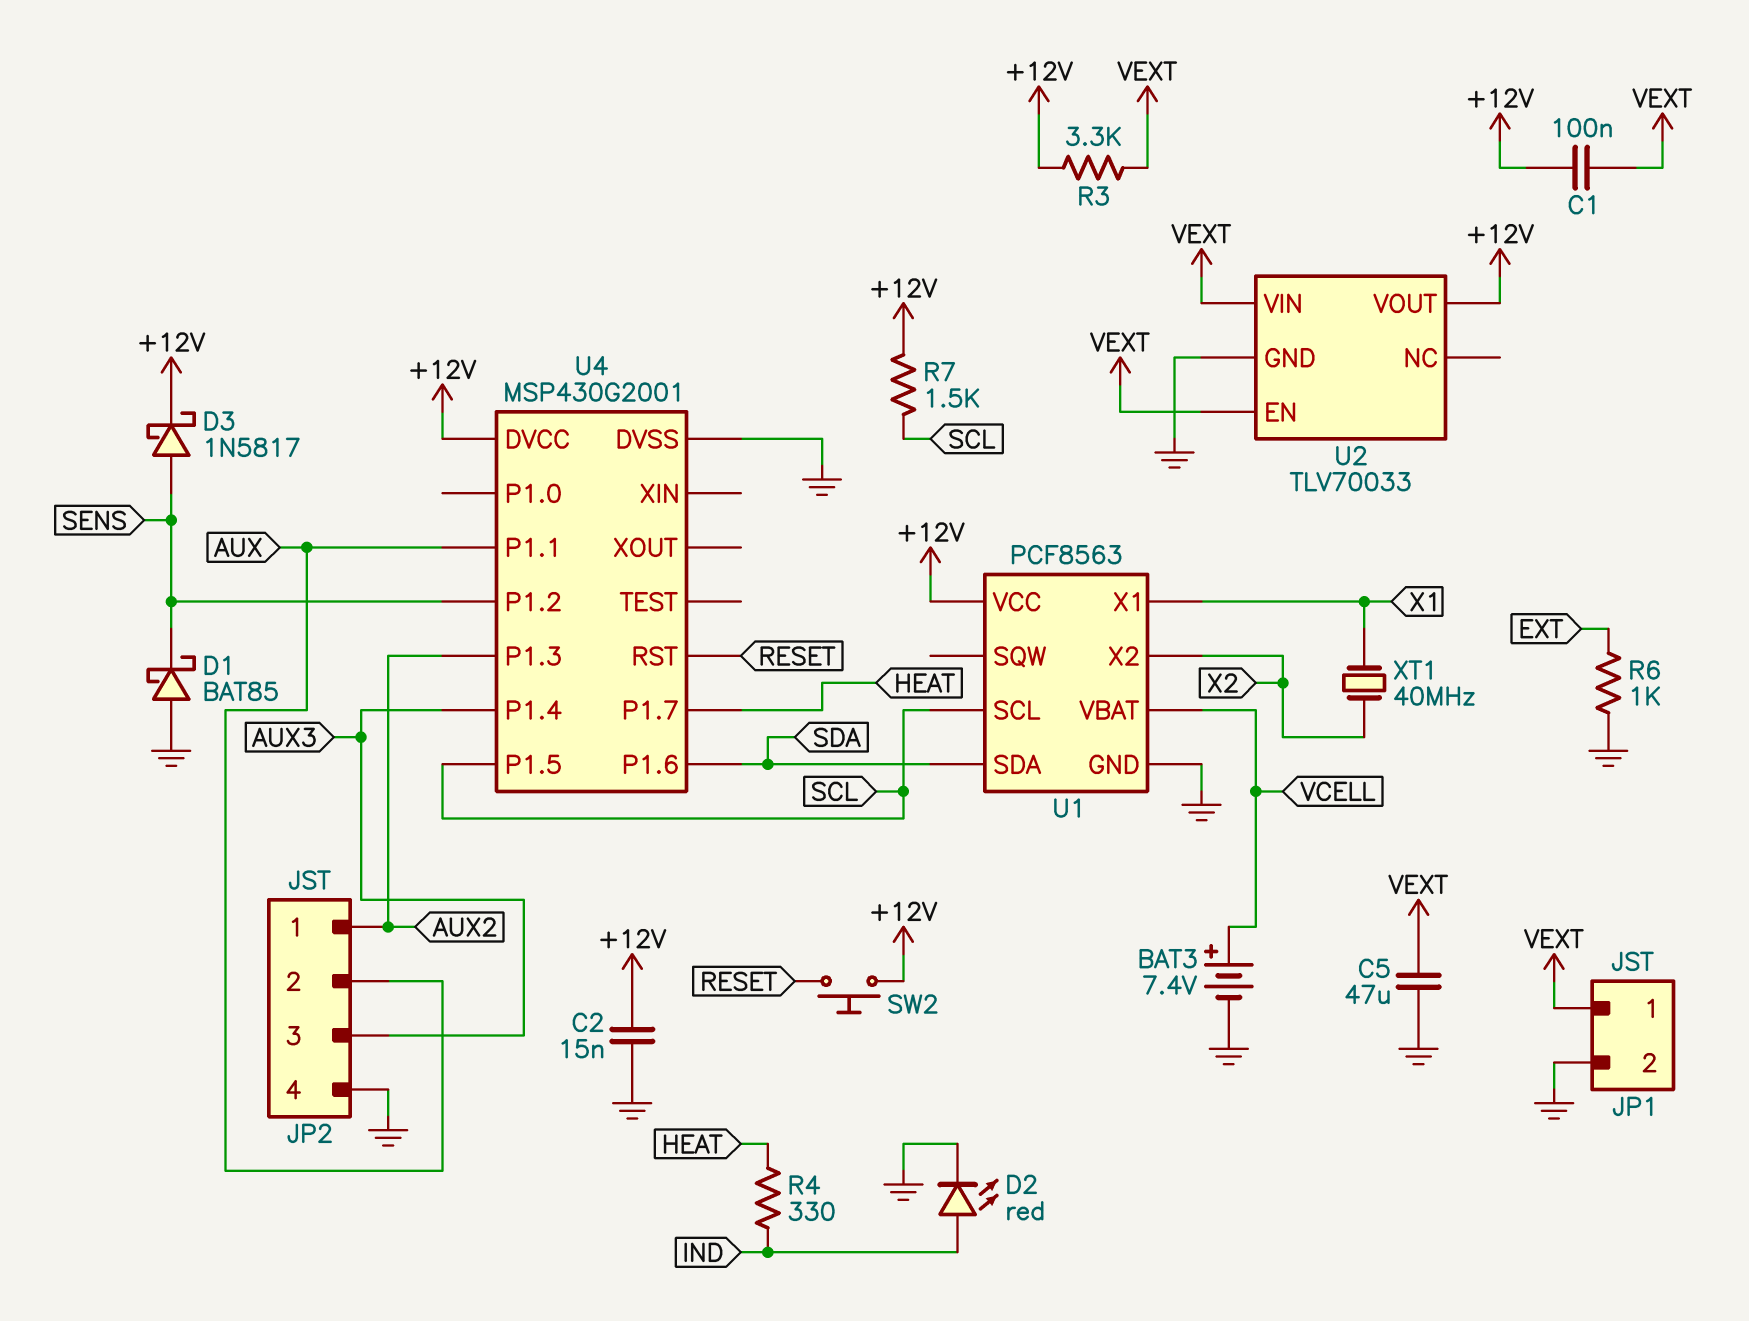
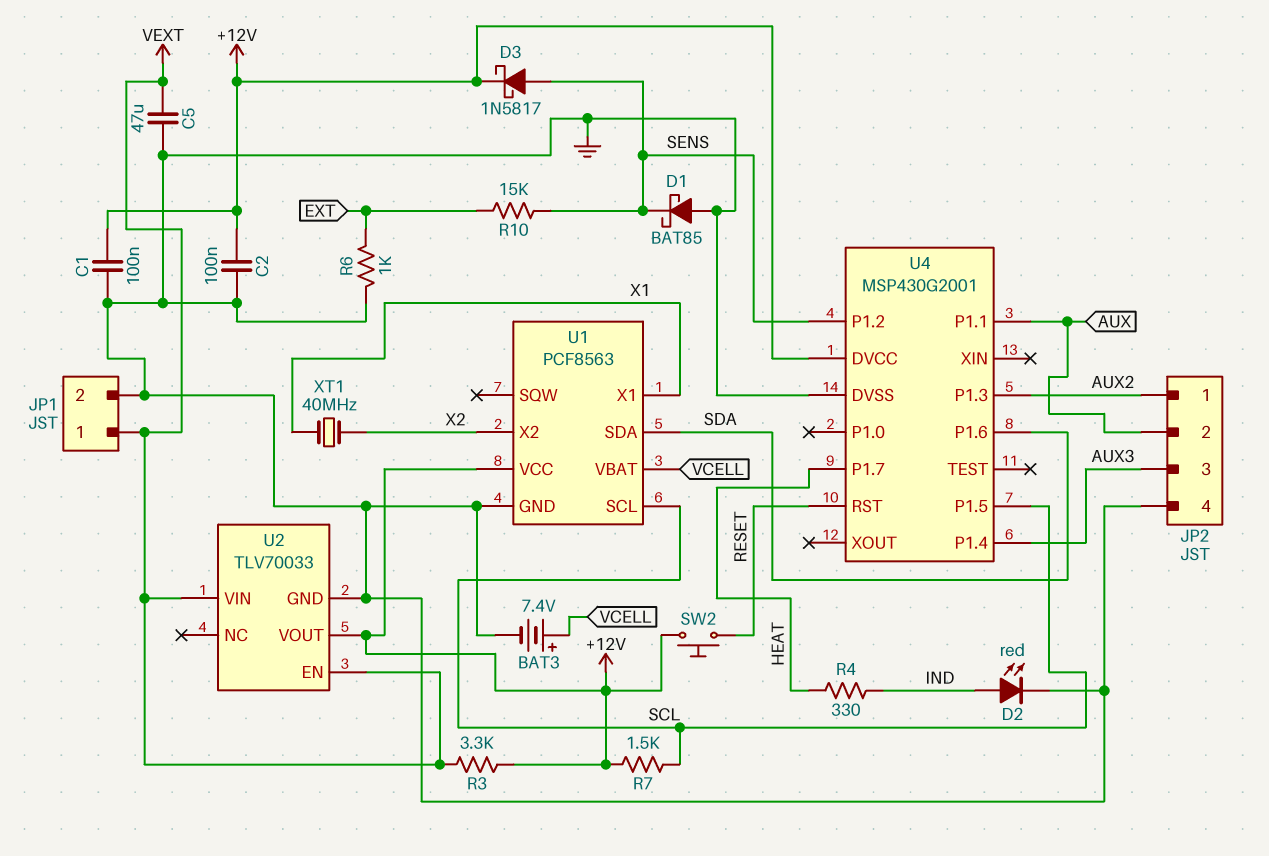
C1: 100nF (+12V, VEXT) -> 100nF (+12V, GND)
C2: 15nF (+12V, GND) -> 100nF (+12V, GND)
R10: none -> 15k (EXT, SENS)

